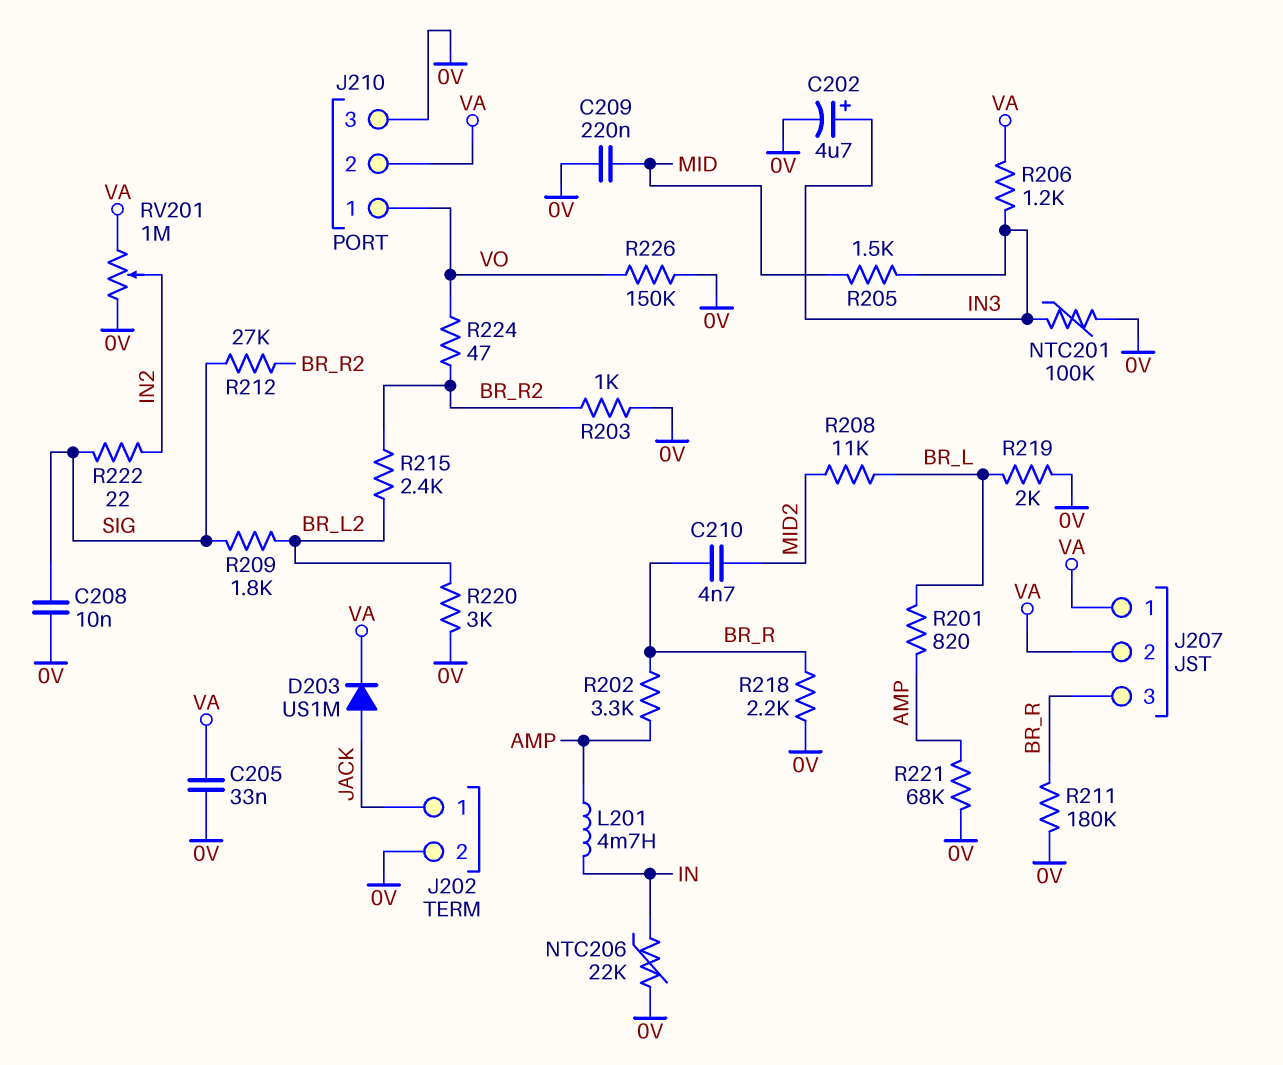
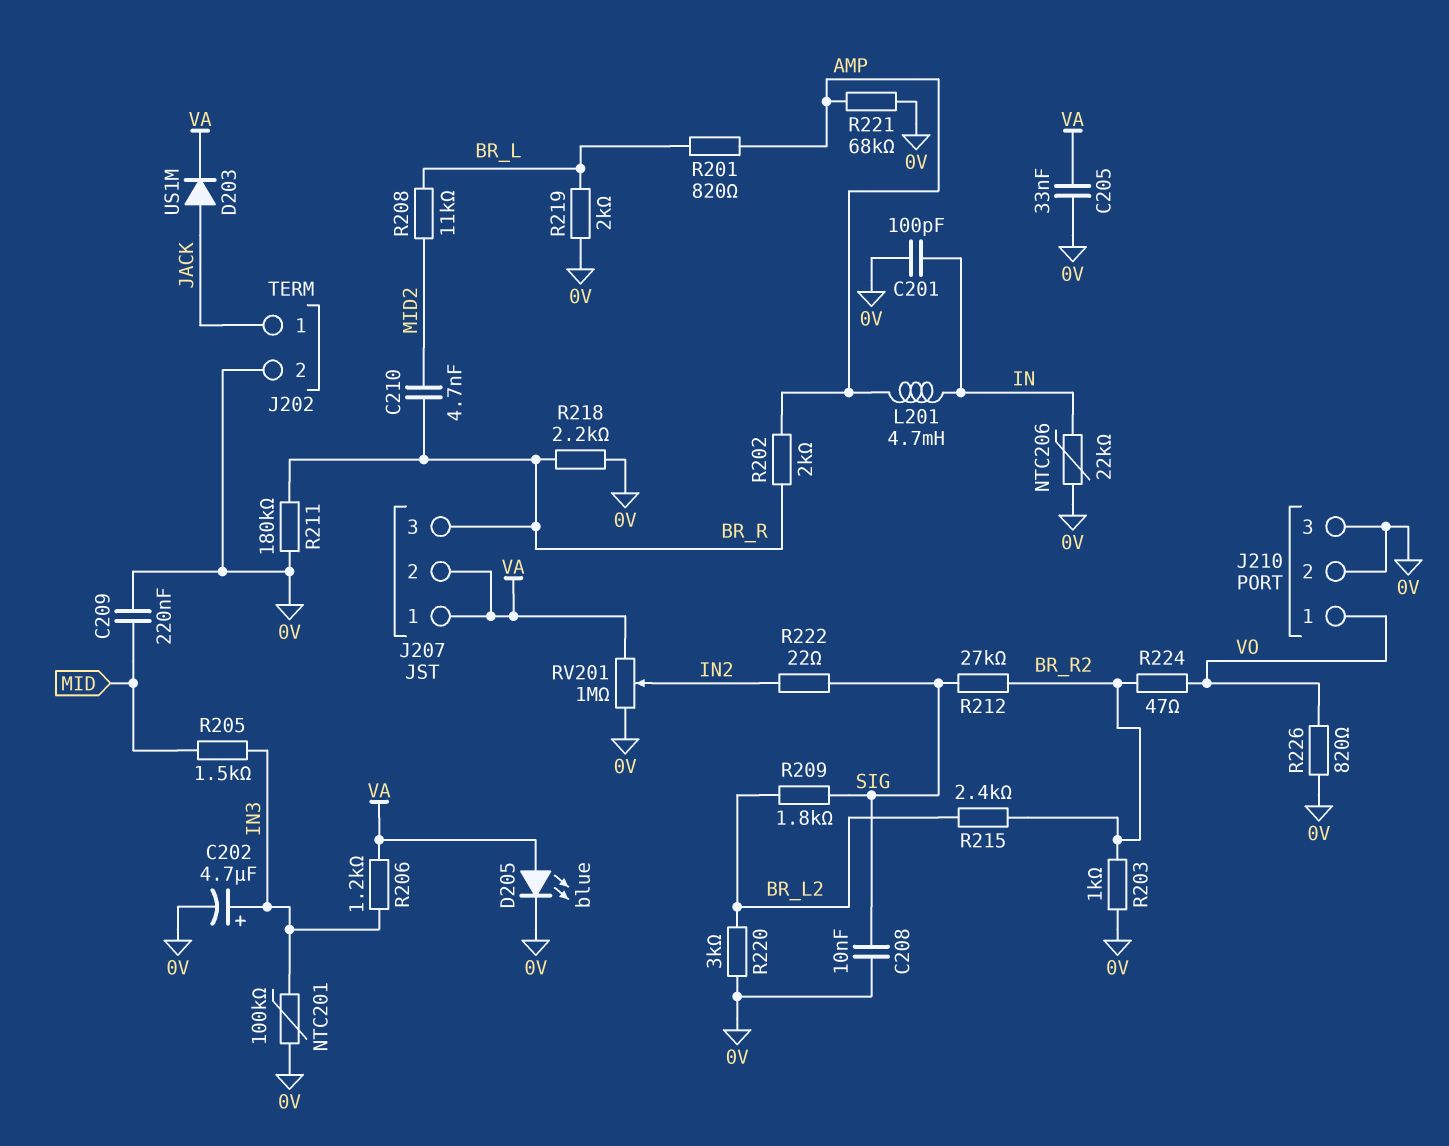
C201: none -> 100pF (0V, IN)
D205: none -> LED blue (A VA, K 0V)
J210 pin 2: VA -> 0V
R202: 3.3k (AMP, BR_R) -> 2k (AMP, BR_R)
R226: 150k (0V, VO) -> 820 (0V, VO)

